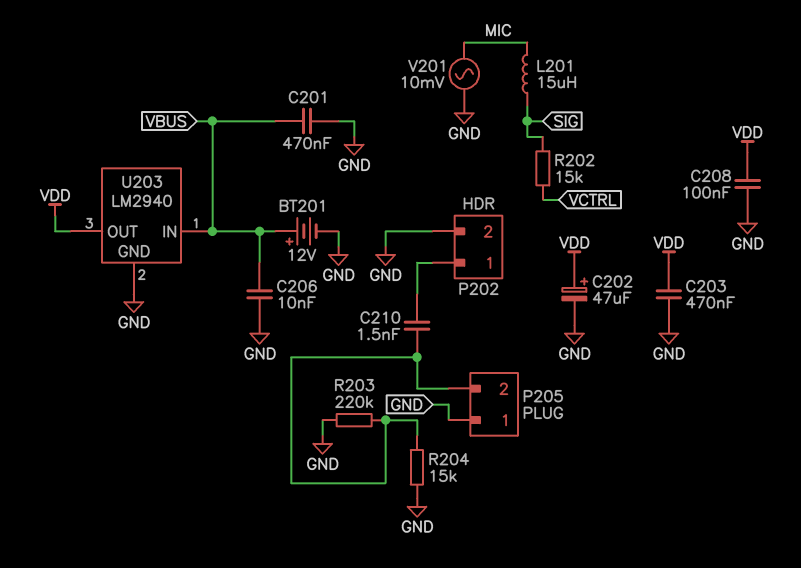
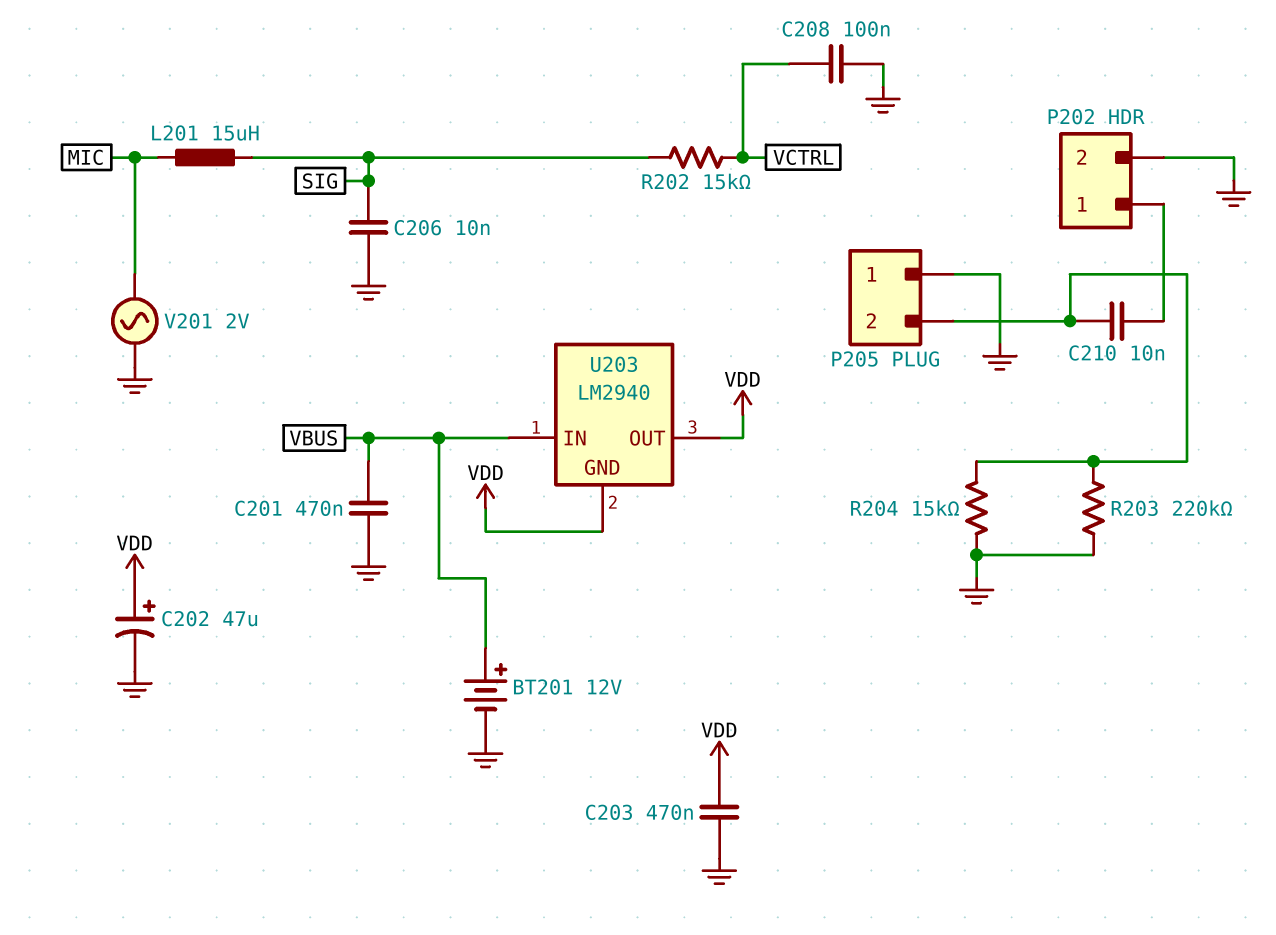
C206: 10nF (GND, VBUS) -> 10nF (GND, SIG)
C208: 100nF (GND, VDD) -> 100nF (GND, VCTRL)
C210: 1.5nF (P202/1, P205/2) -> 10nF (P202/1, P205/2)
U203 pin GND: GND -> VDD
V201: AC 10mV (GND, MIC) -> AC 2V (GND, MIC)

